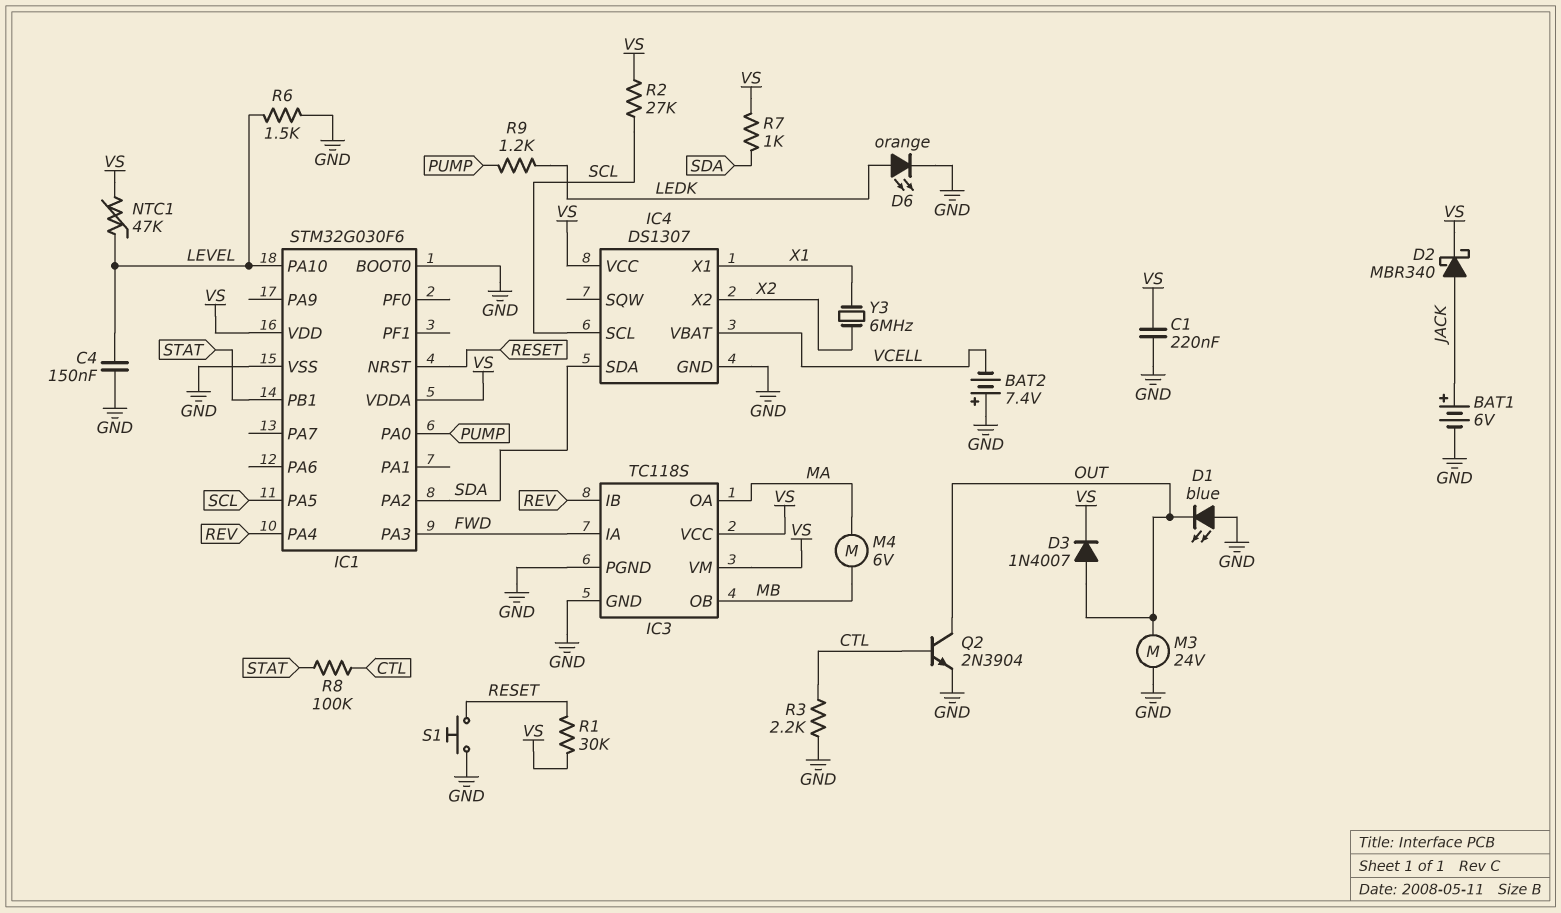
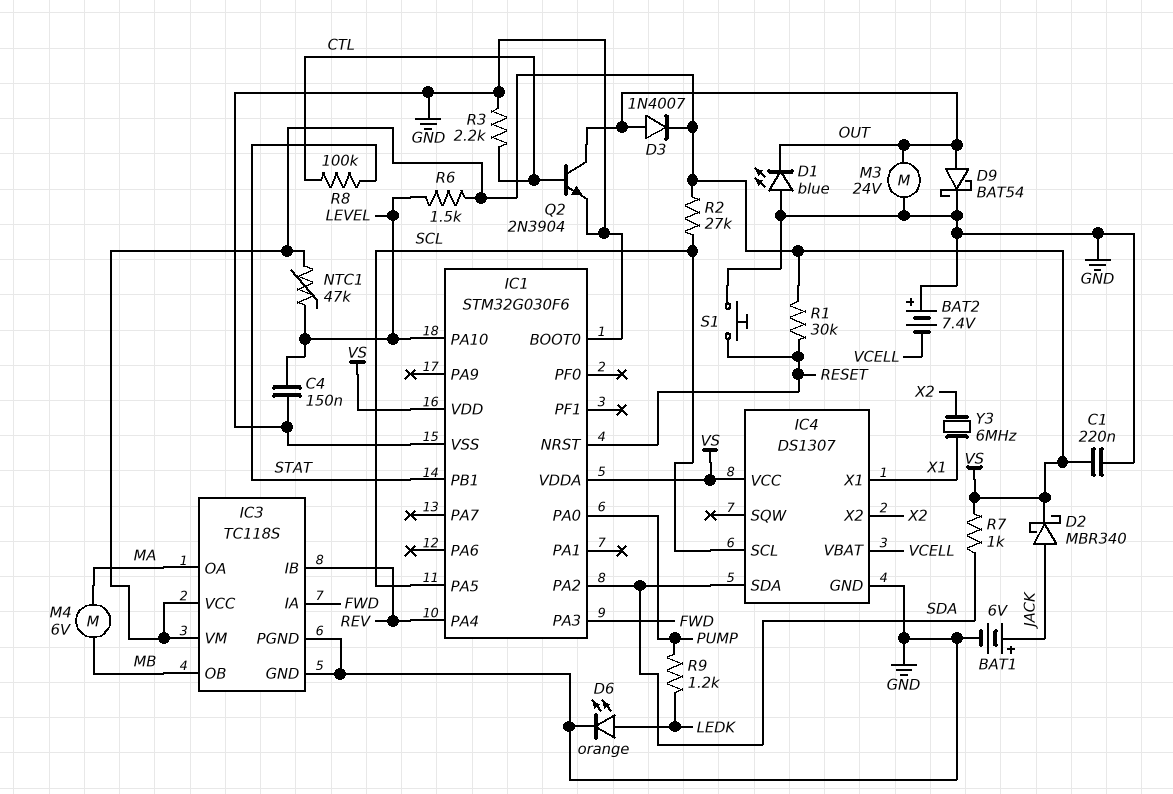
D9: none -> schottky BAT54 (A OUT, K GND)
R6: 1.5k (GND, LEVEL) -> 1.5k (LEVEL, VS)

